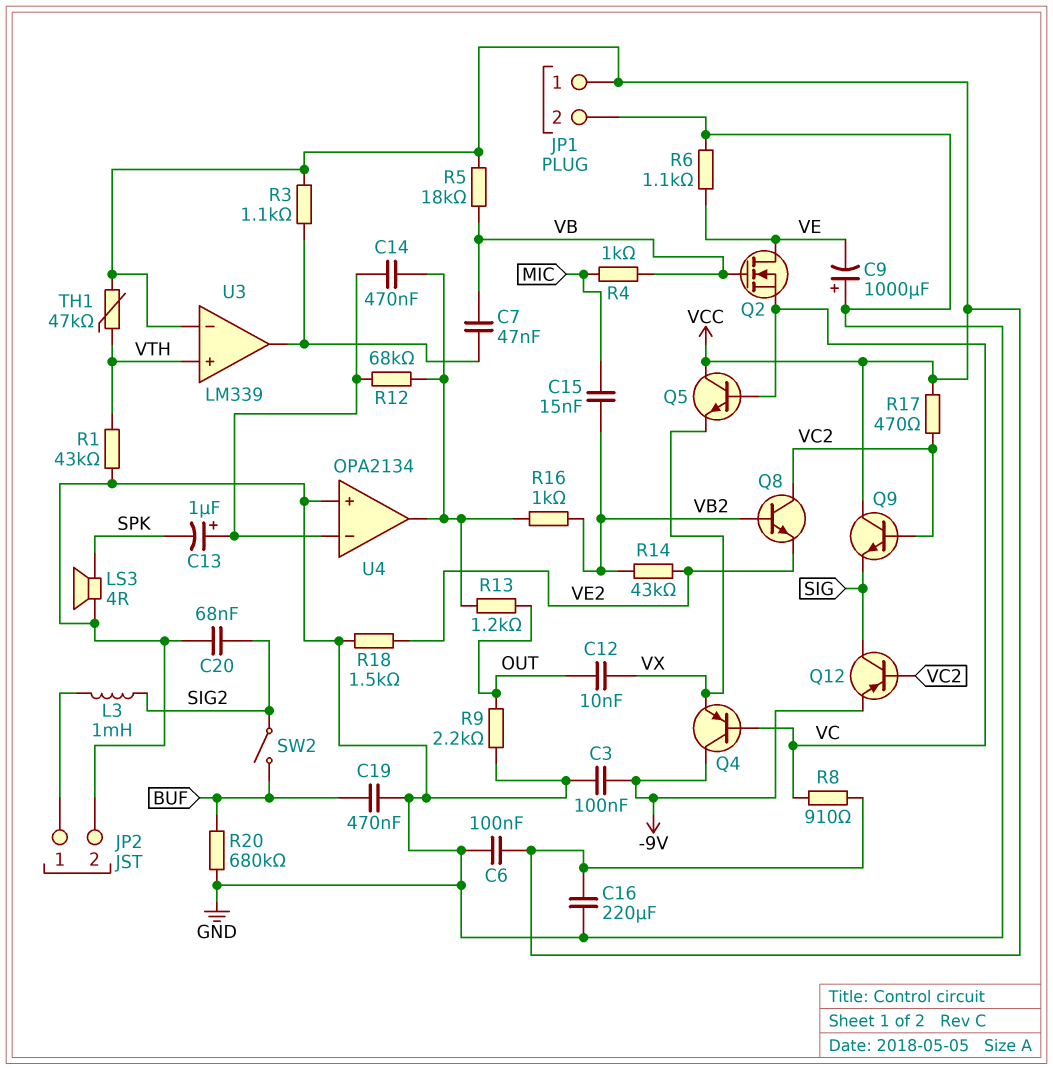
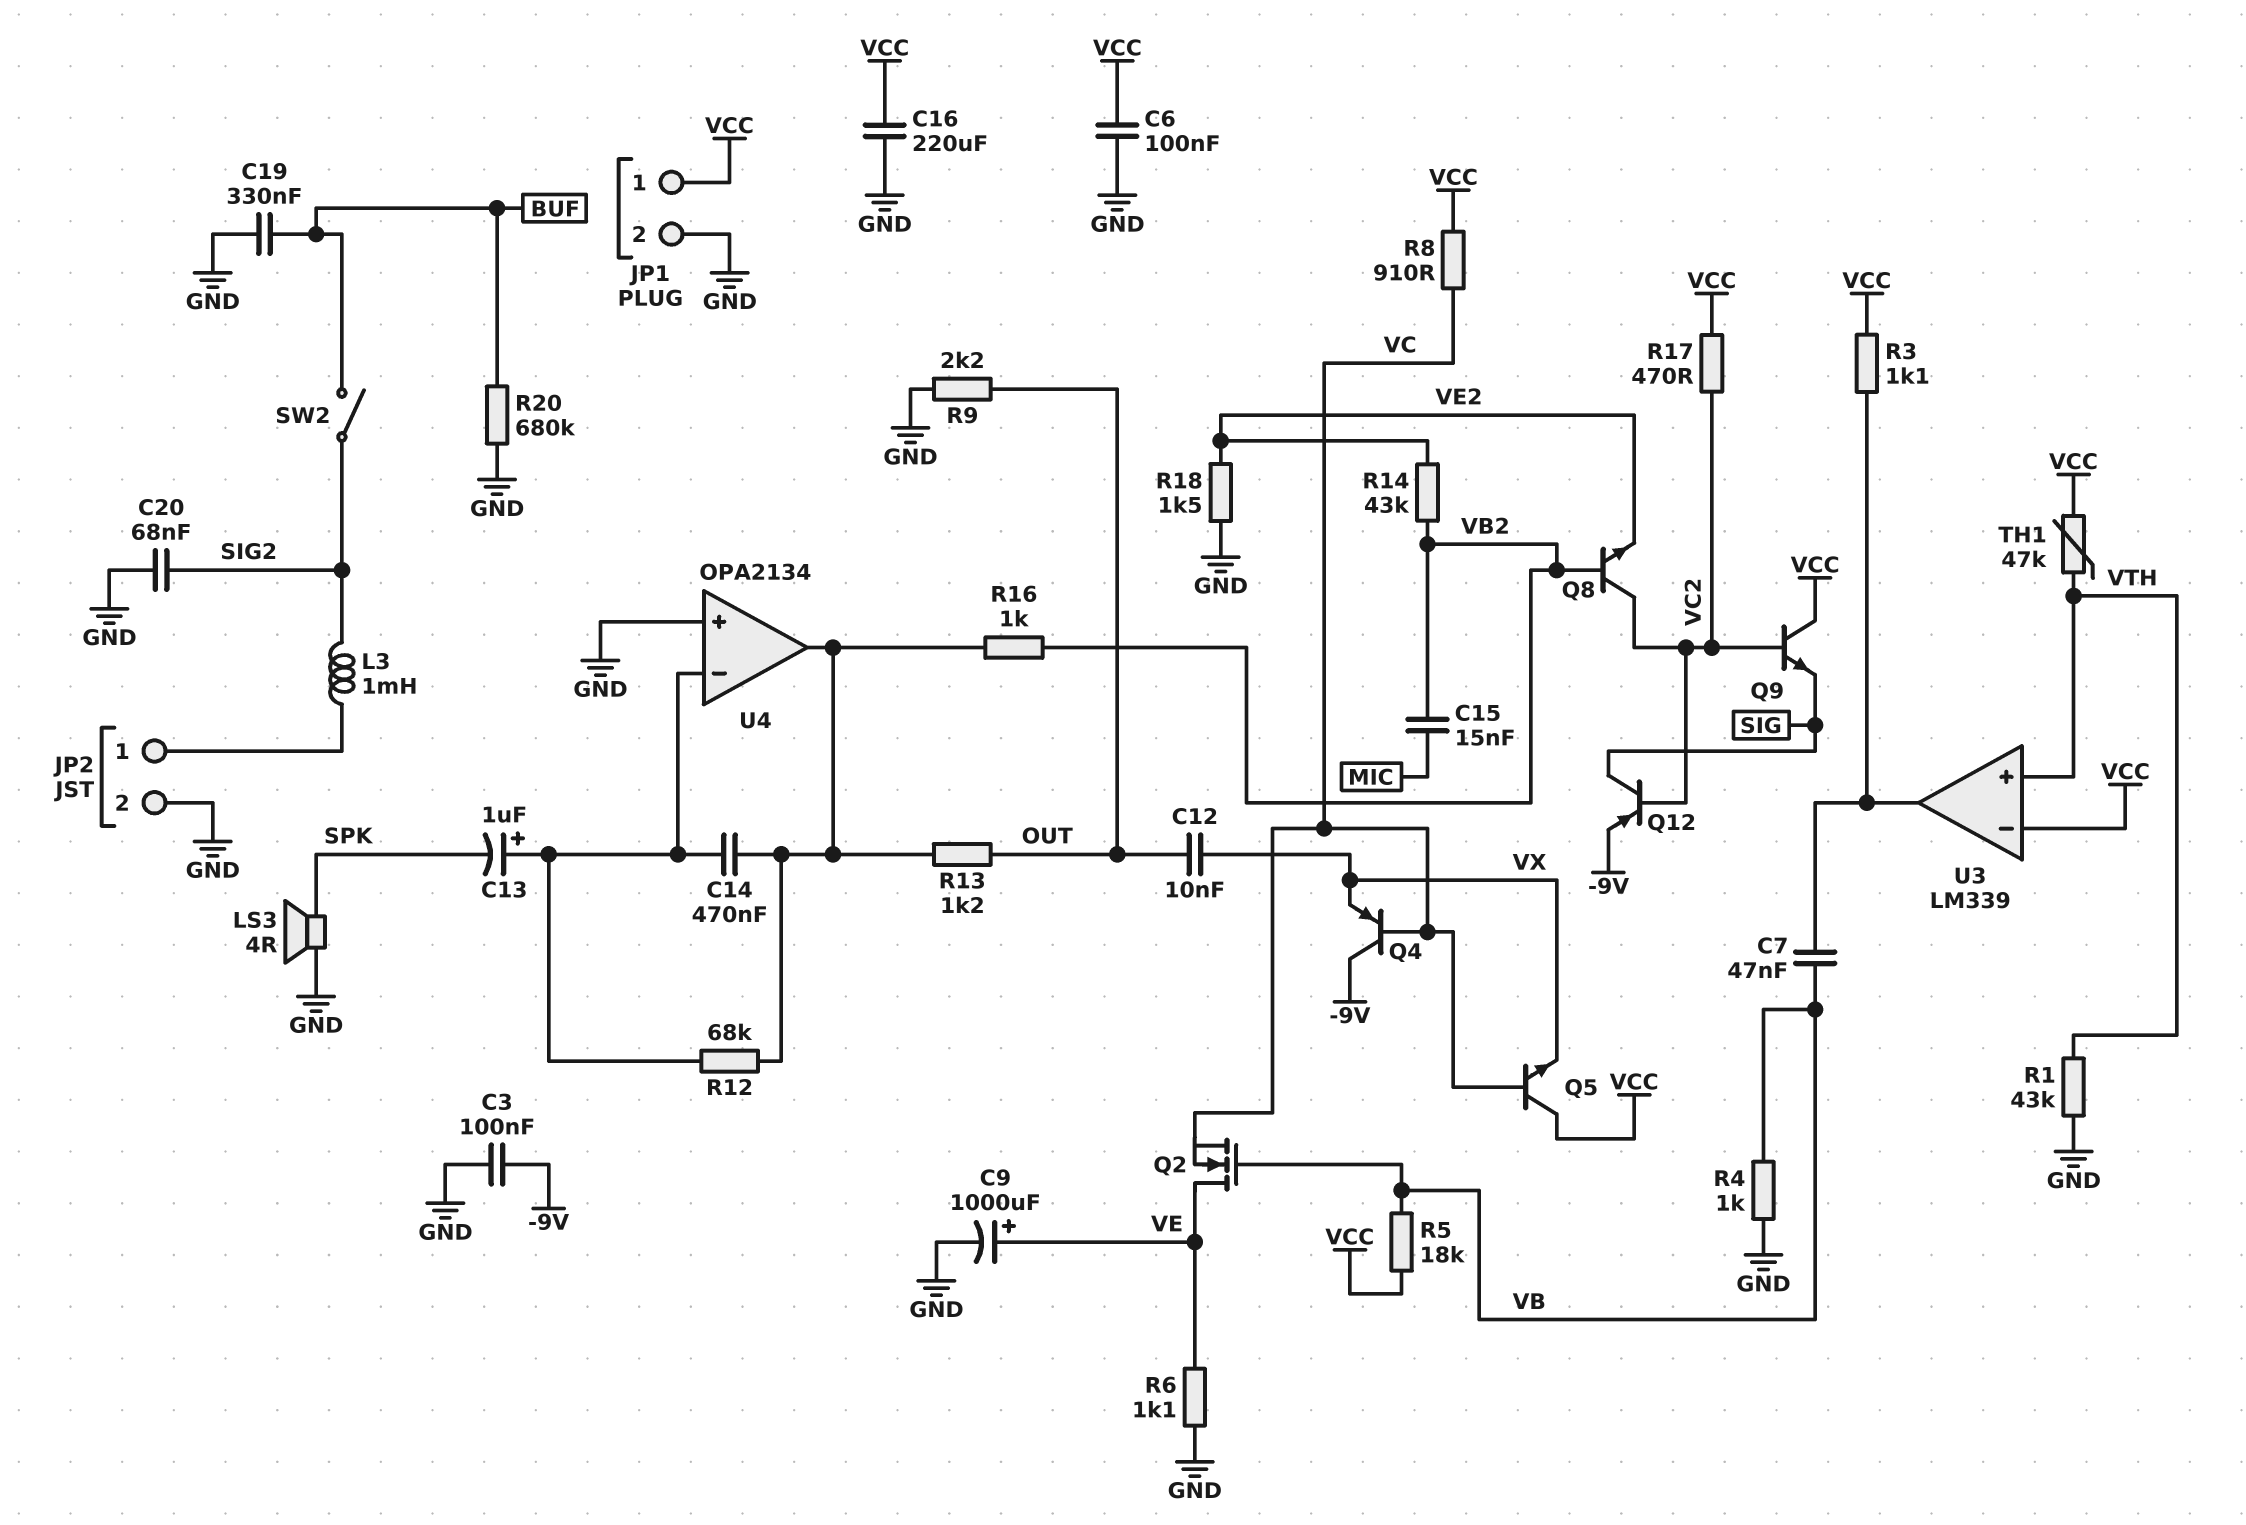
C9: 1000uF (plus GND, minus VE) -> 1000uF (plus VE, minus GND)
C19: 470nF (BUF, GND) -> 330nF (BUF, GND)
R4: 1k (MIC, VB) -> 1k (GND, VB)

